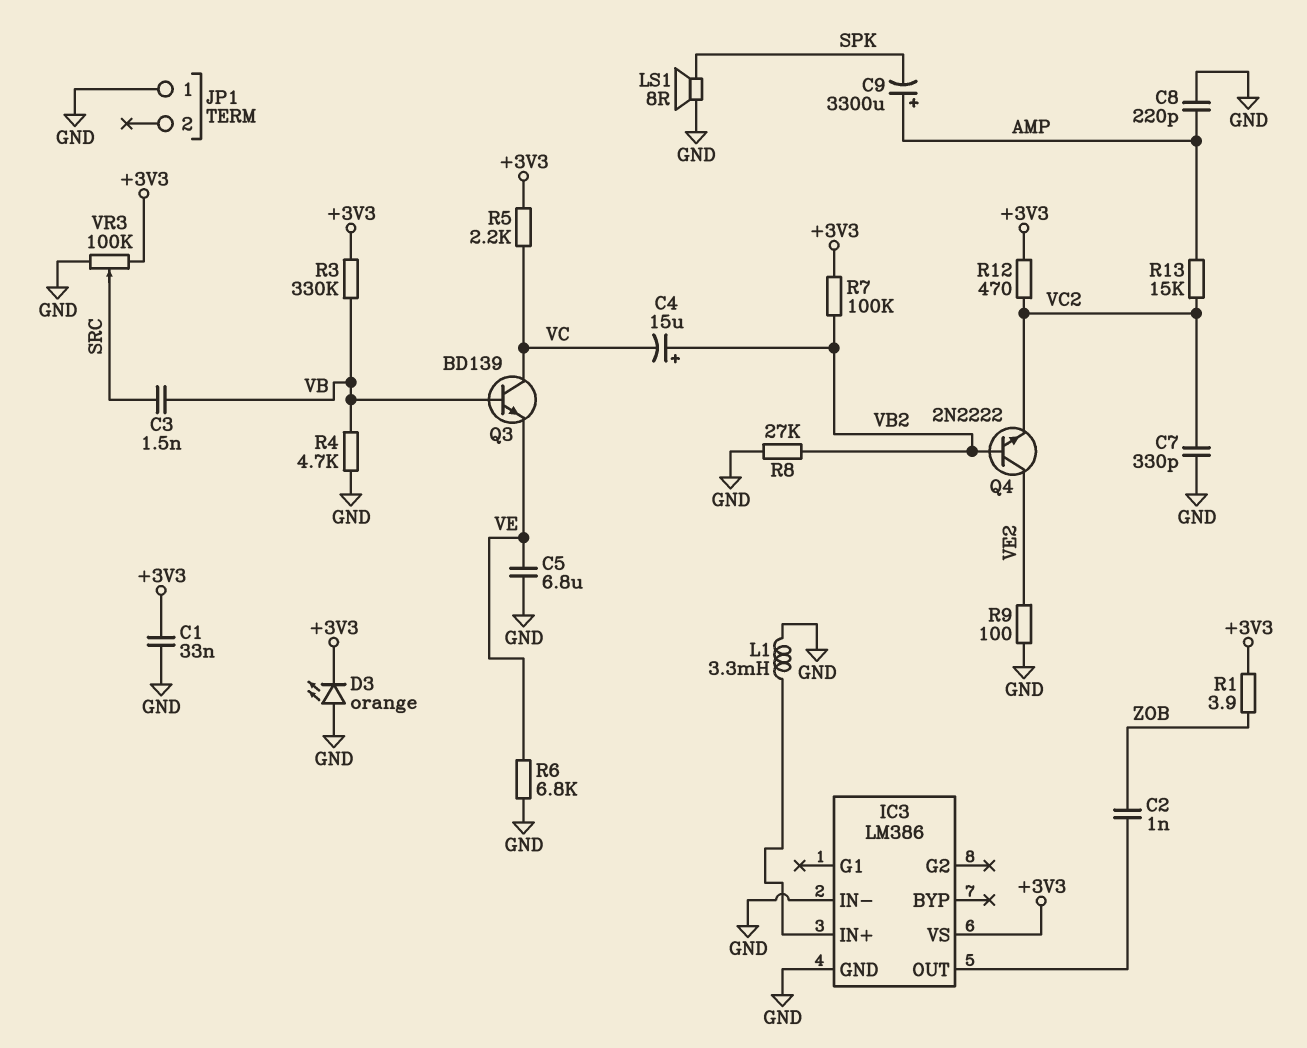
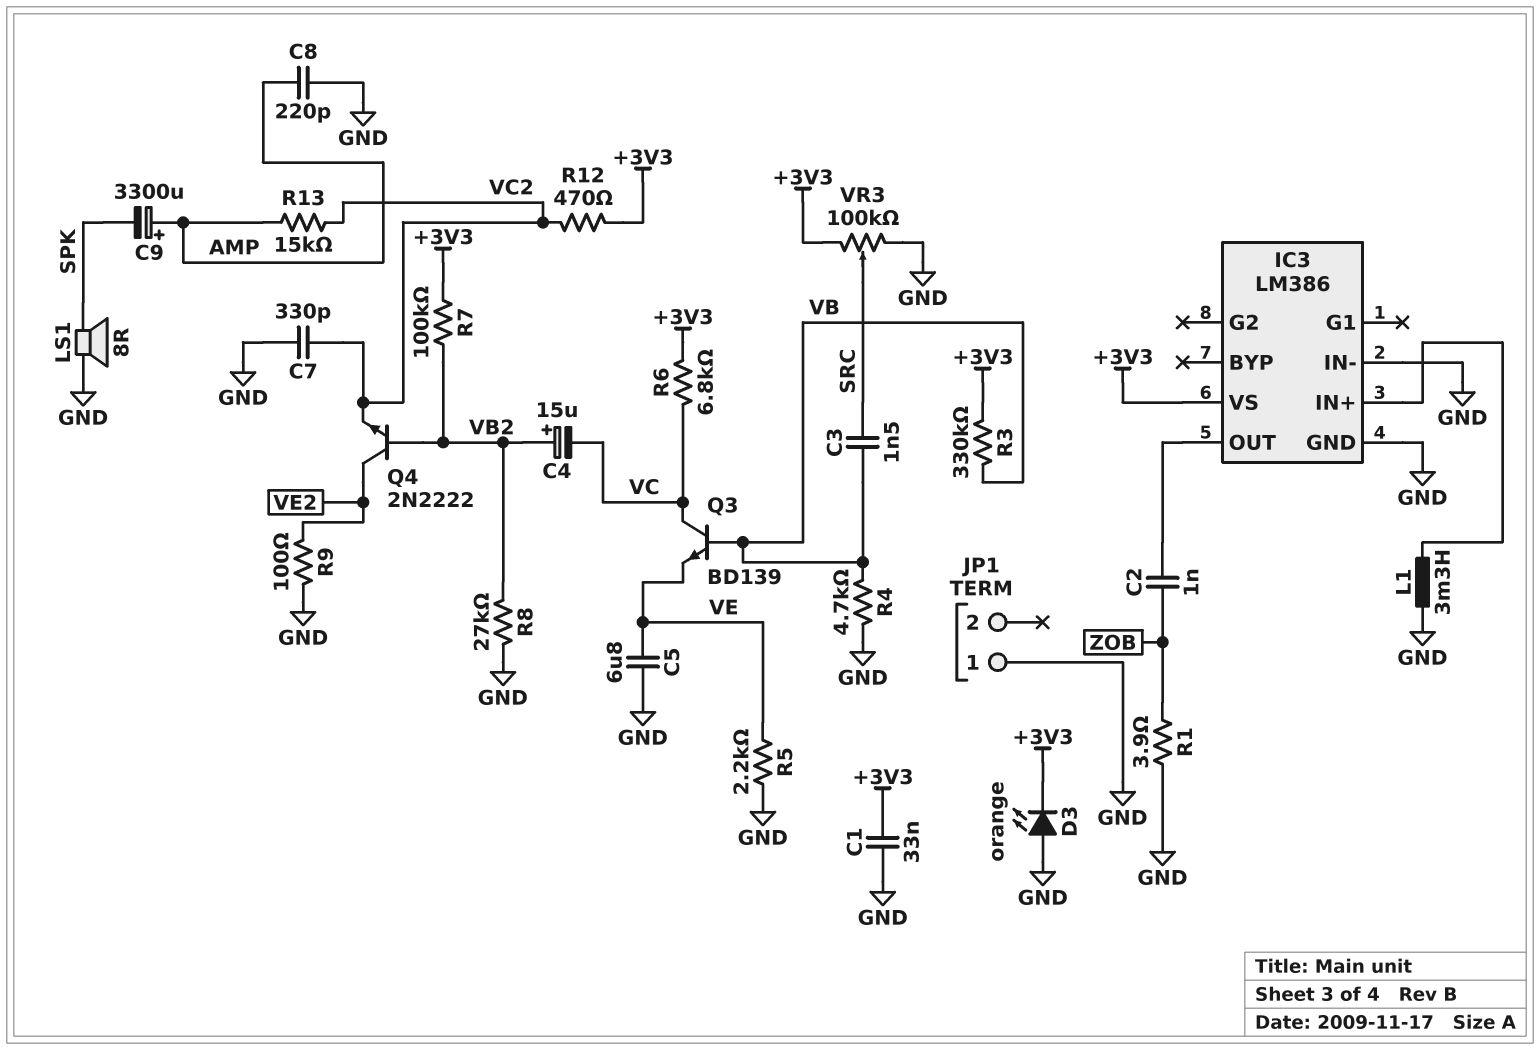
R1: 3.9 (+3V3, ZOB) -> 3.9 (GND, ZOB)
R5: 2.2k (+3V3, VC) -> 2.2k (GND, VE)
R6: 6.8k (GND, VE) -> 6.8k (+3V3, VC)

